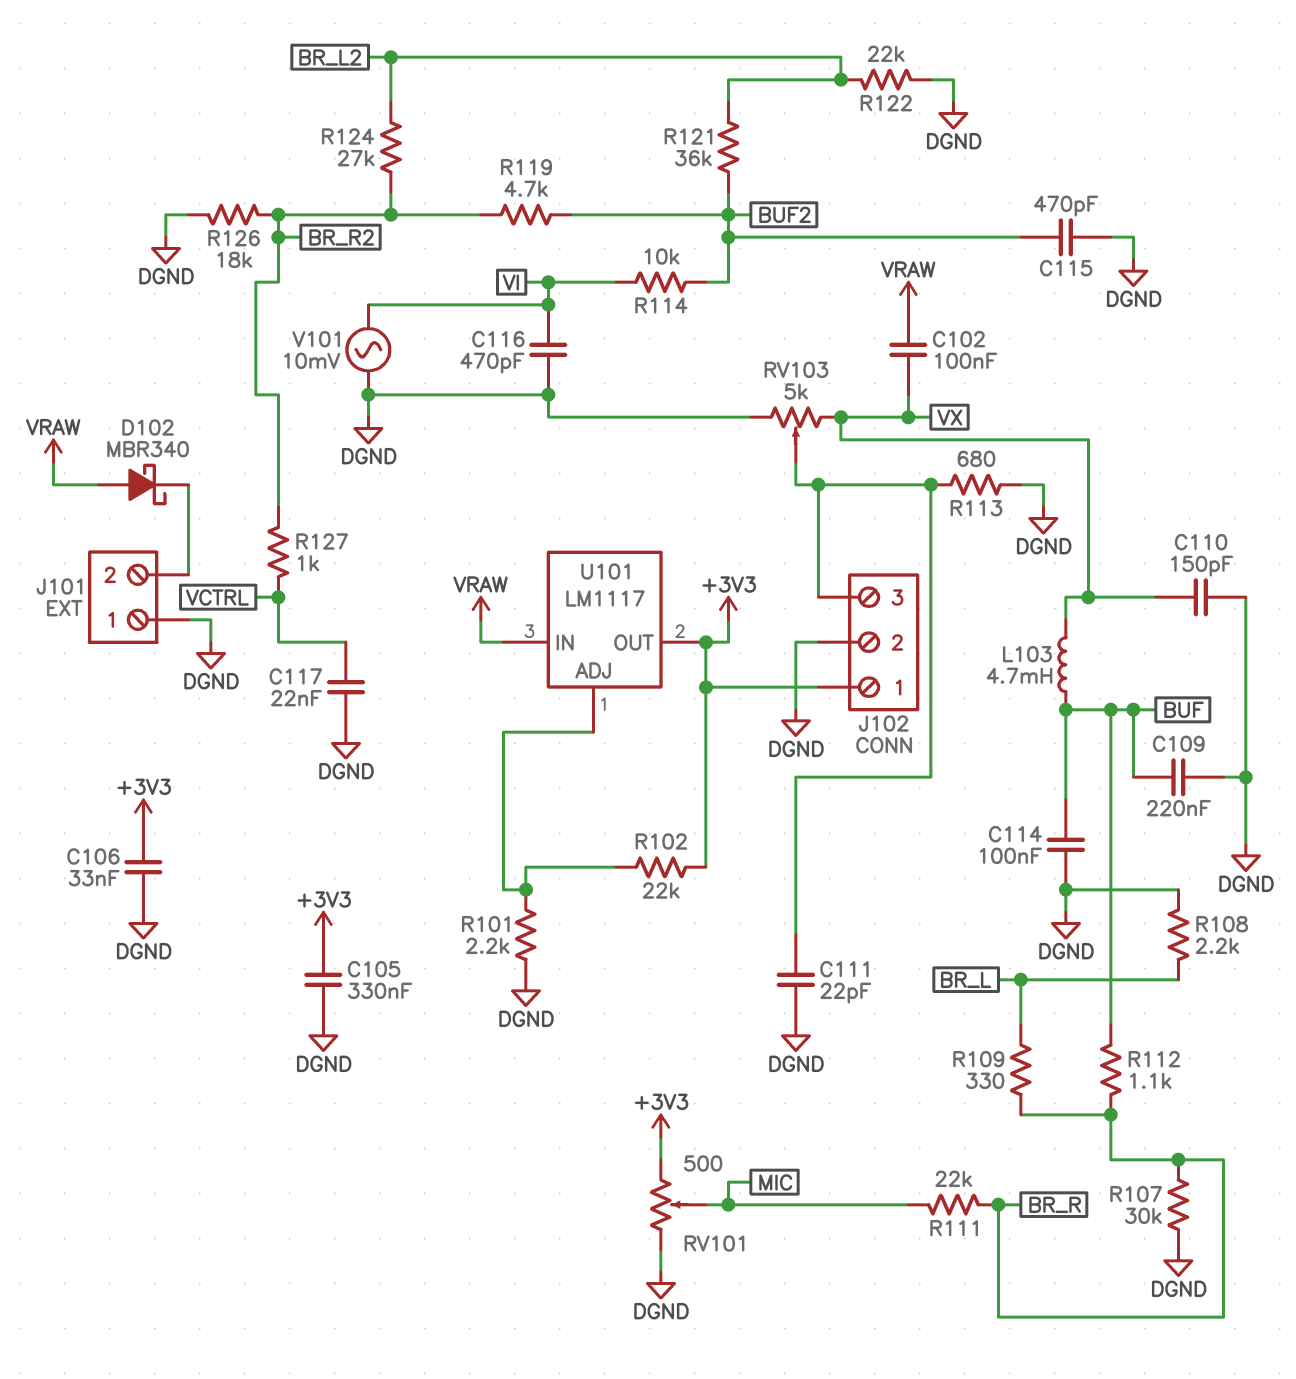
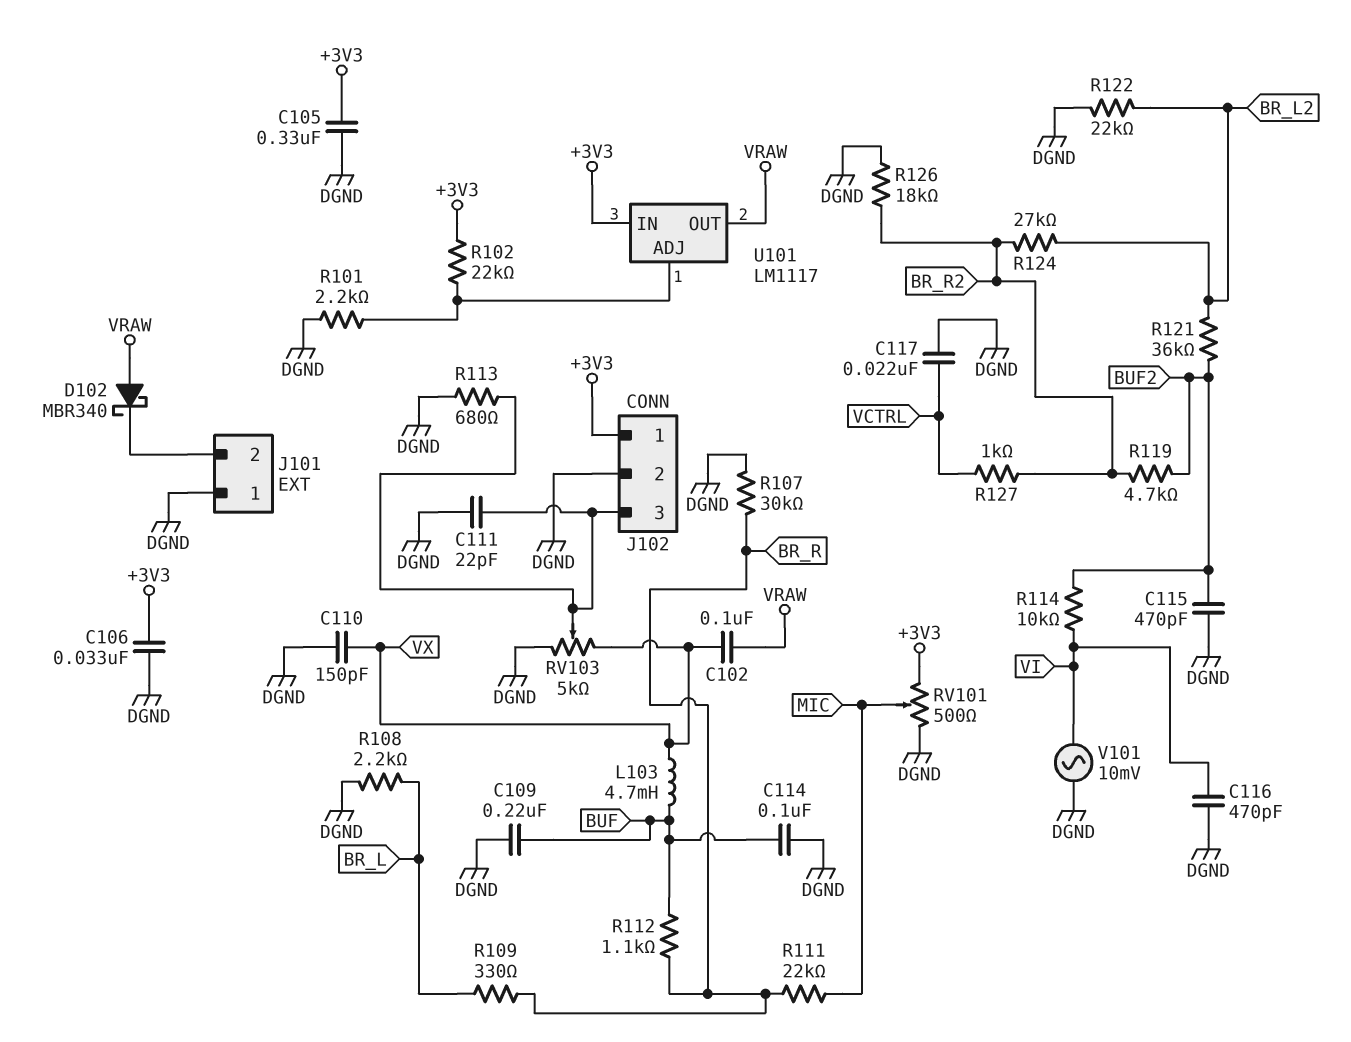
U101 pin IN: VRAW -> +3V3
U101 pin OUT: +3V3 -> VRAW

